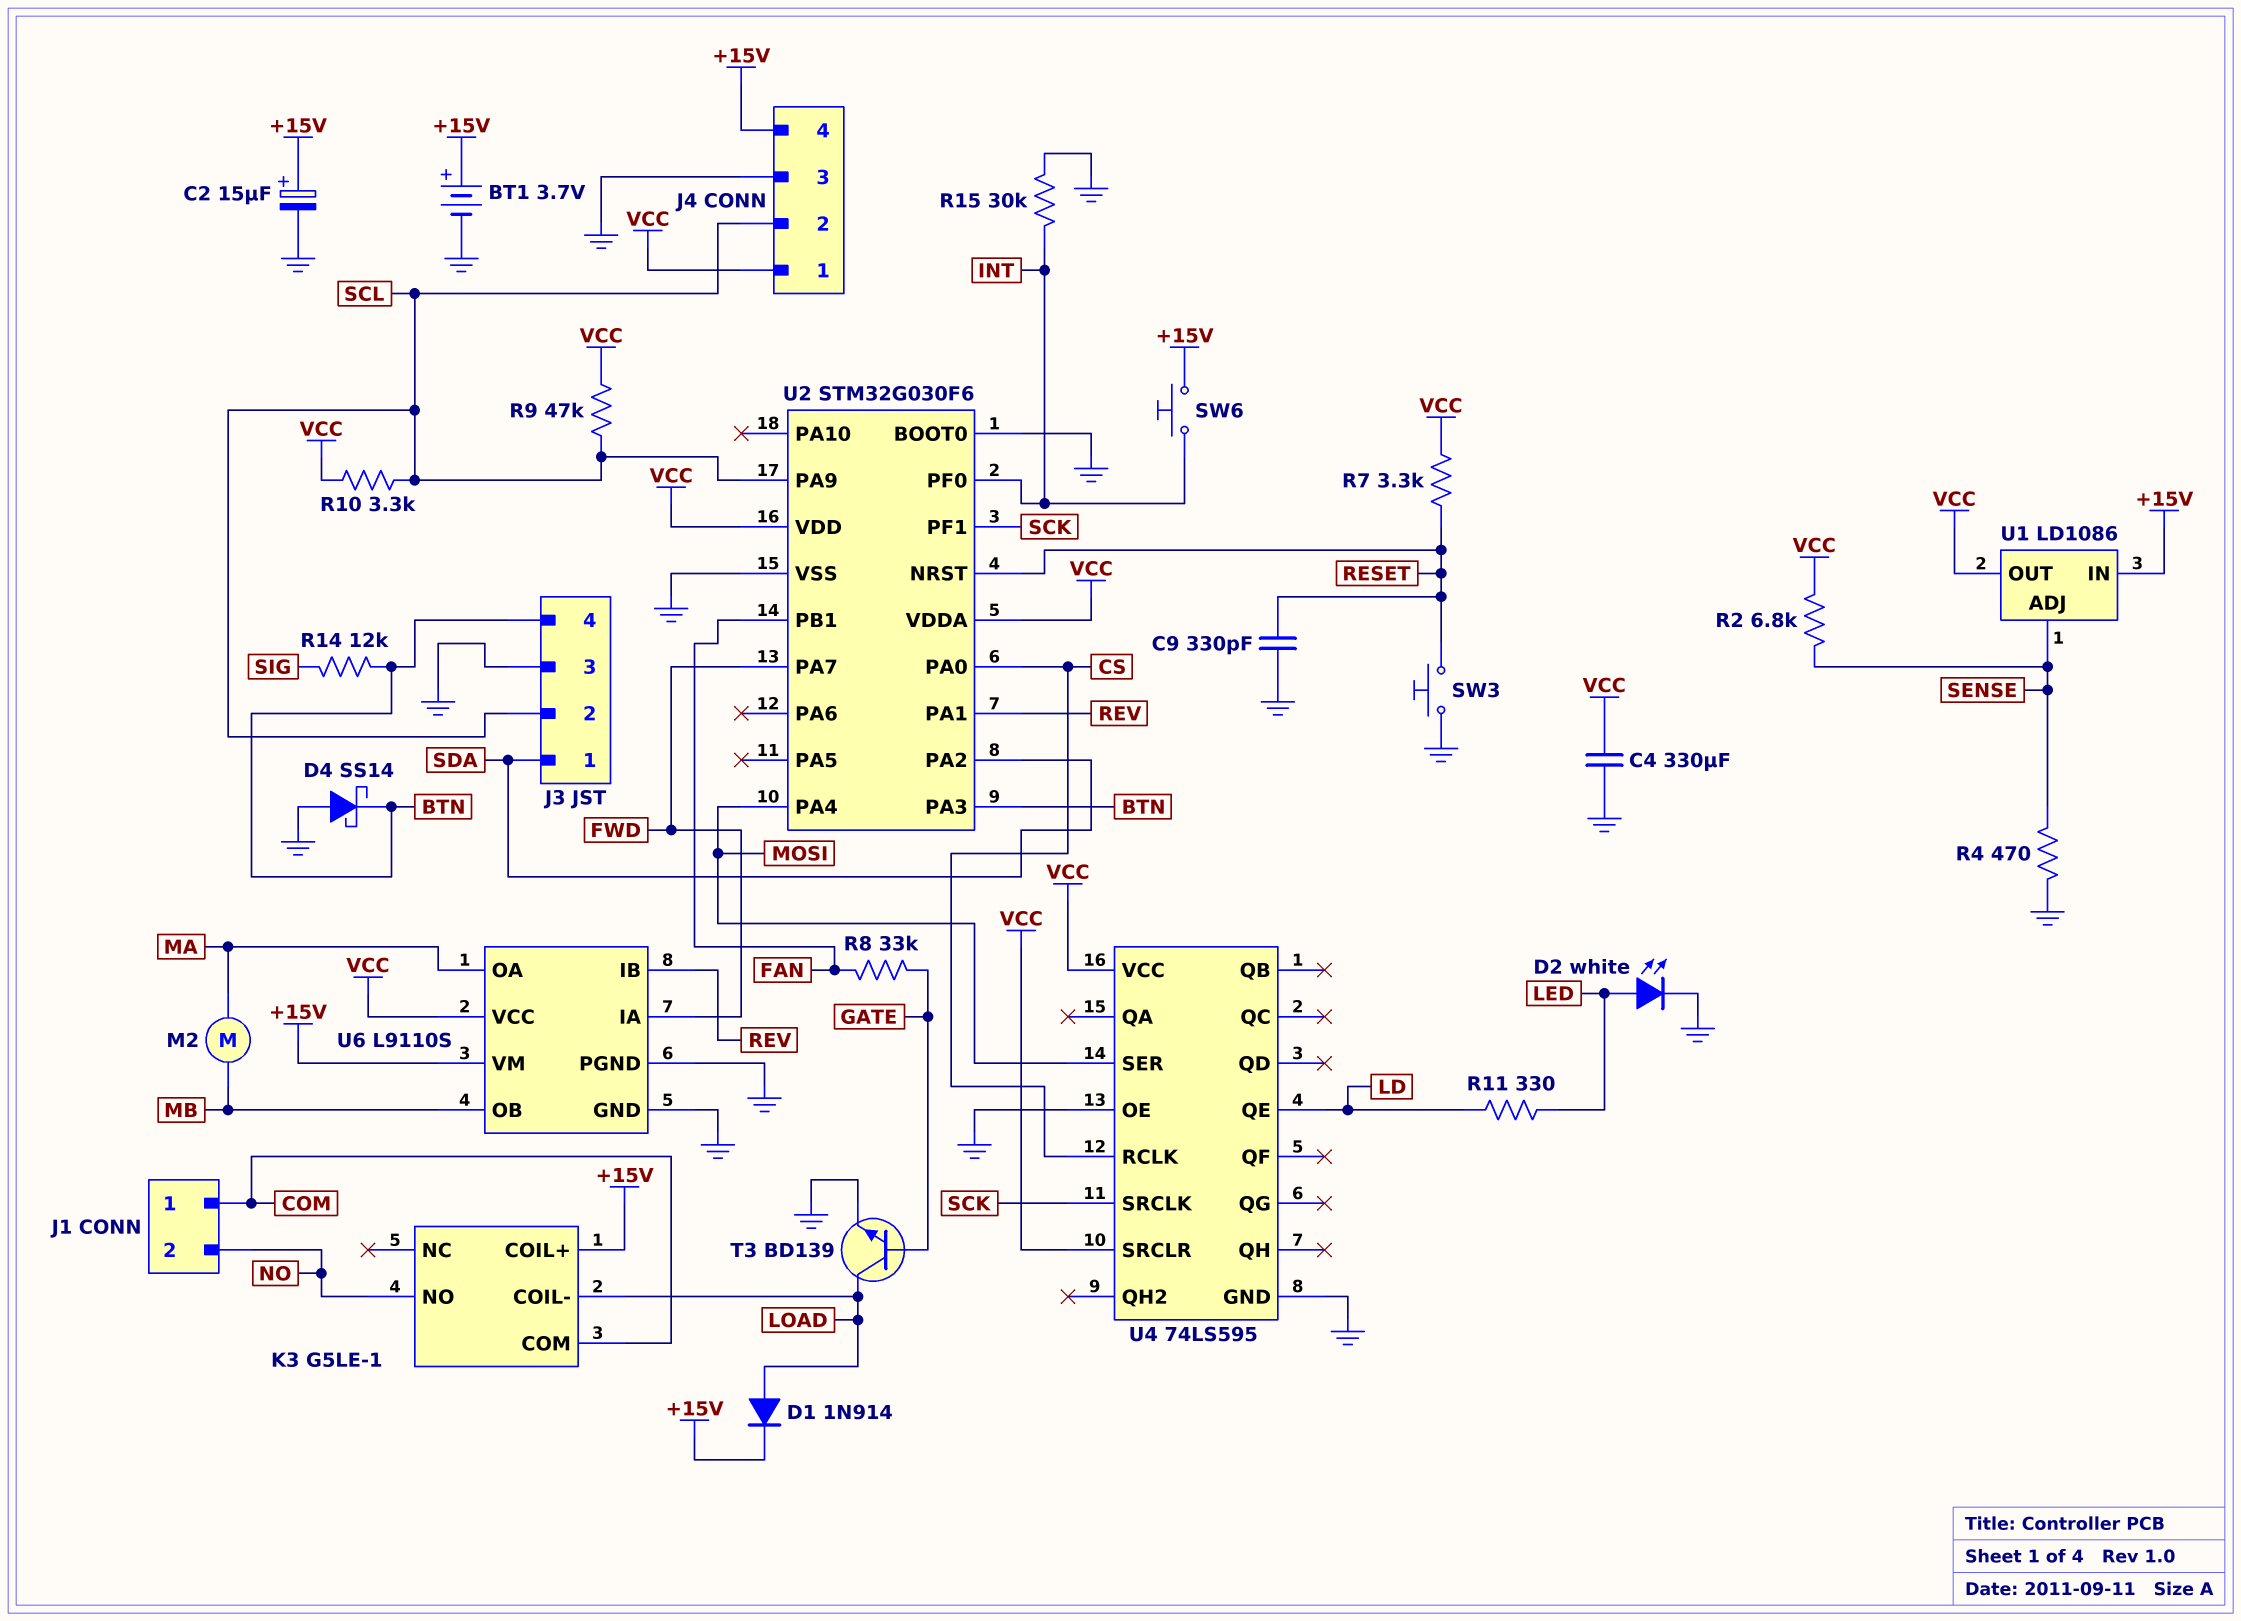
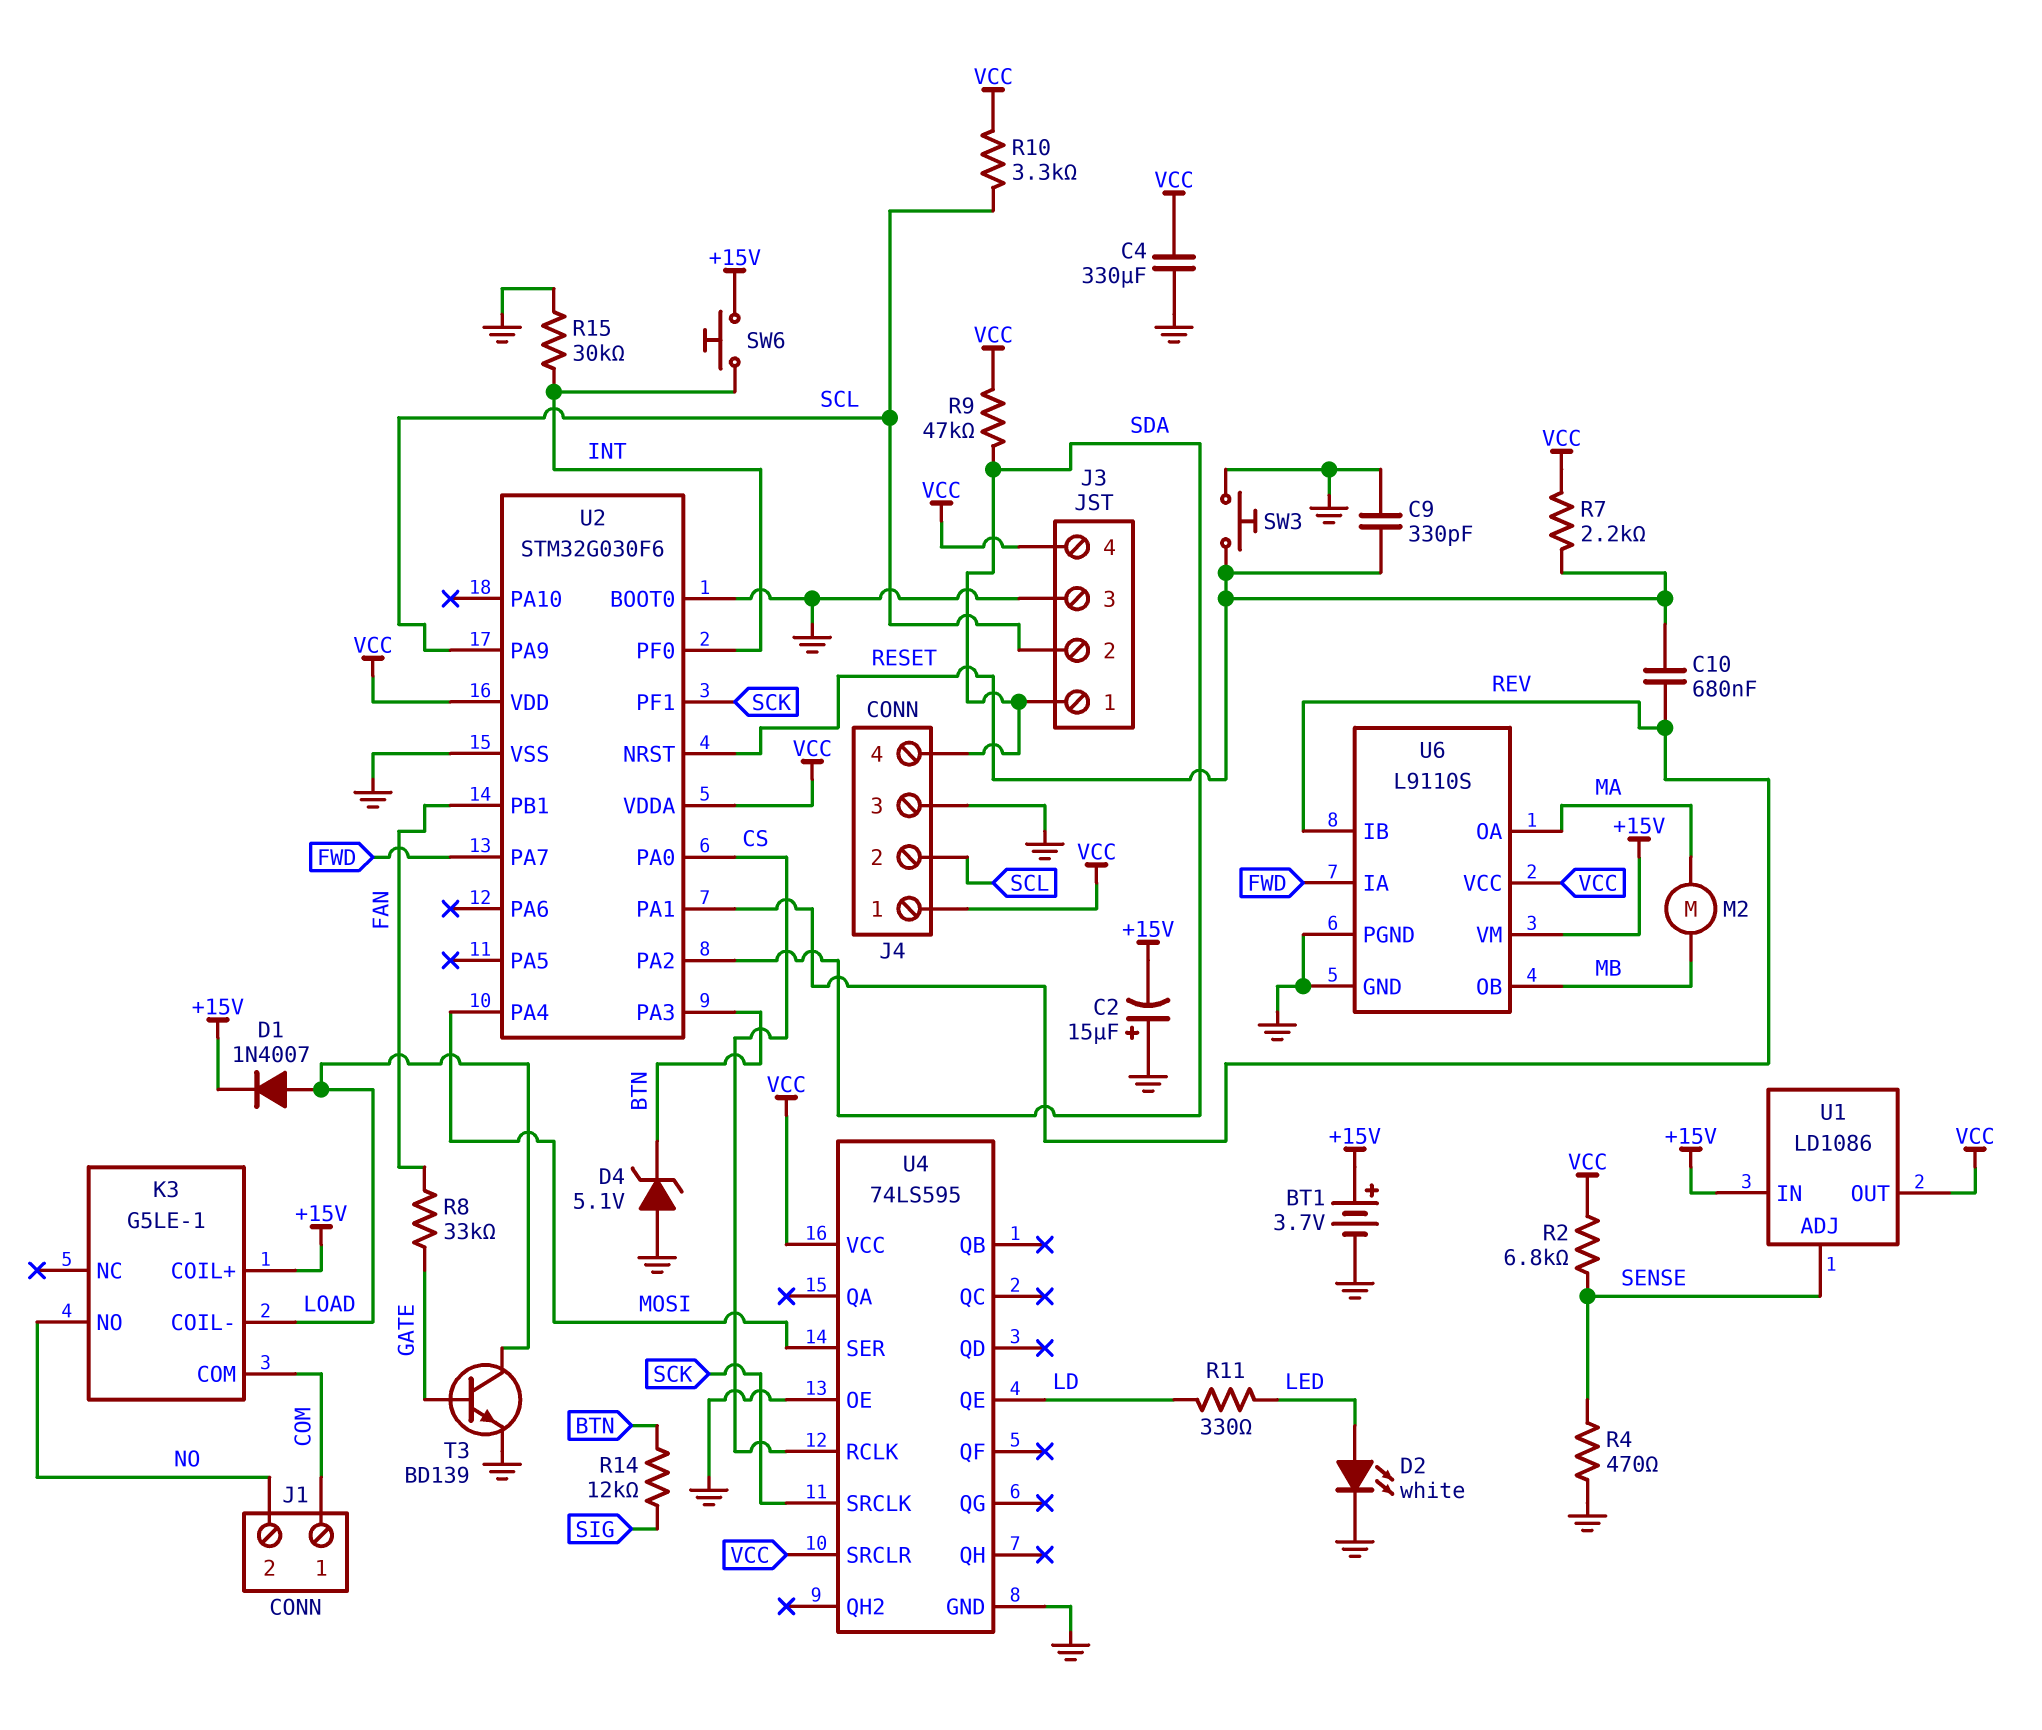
C2: 15uF (plus +15V, minus GND) -> 15uF (plus GND, minus +15V)
C10: none -> 680nF (RESET, REV)
D1: diode 1N914 (A LOAD, K +15V) -> diode 1N4007 (A LOAD, K +15V)
D4: schottky SS14 (A GND, K BTN) -> zener 5.1V (A GND, K BTN)
J3 pin 4: BTN -> VCC
J4 pin 4: +15V -> SDA
R7: 3.3k (RESET, VCC) -> 2.2k (RESET, VCC)
R9: 47k (SCL, VCC) -> 47k (SDA, VCC)

